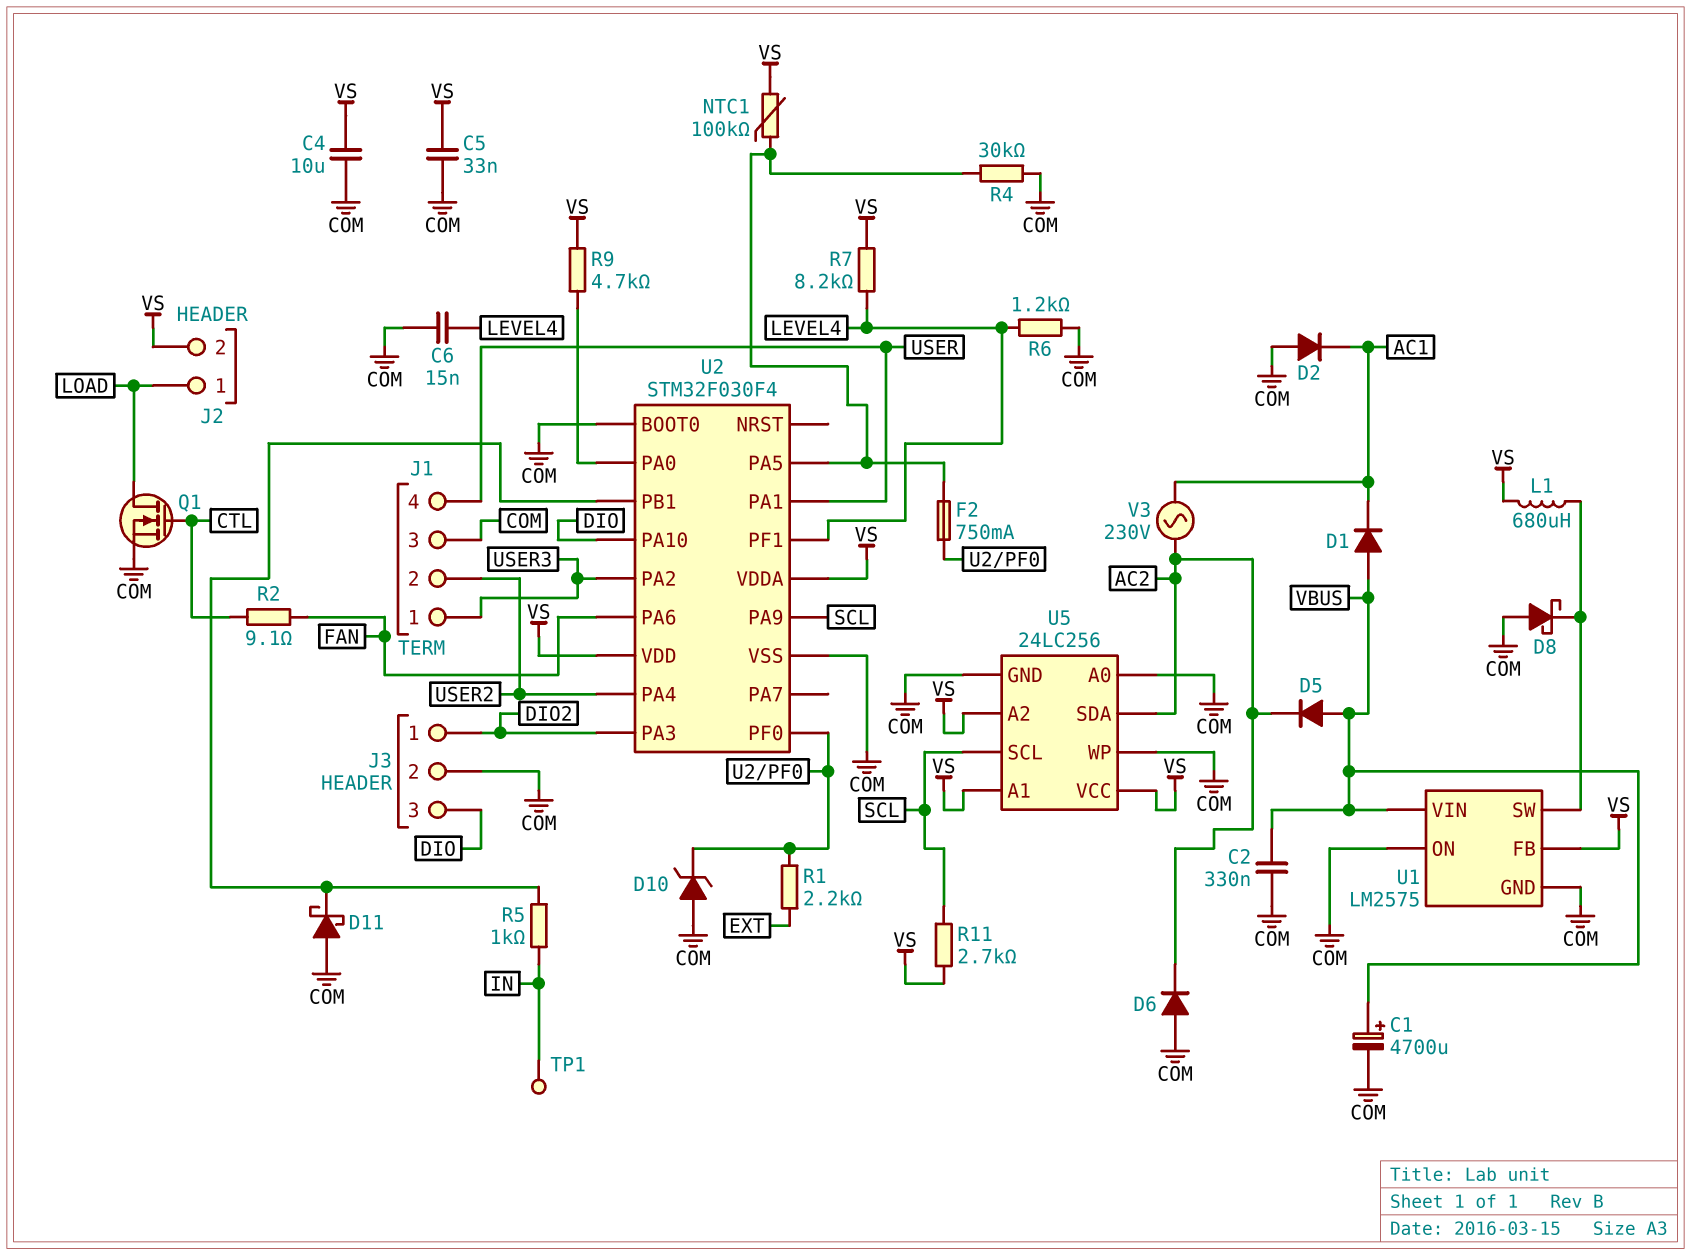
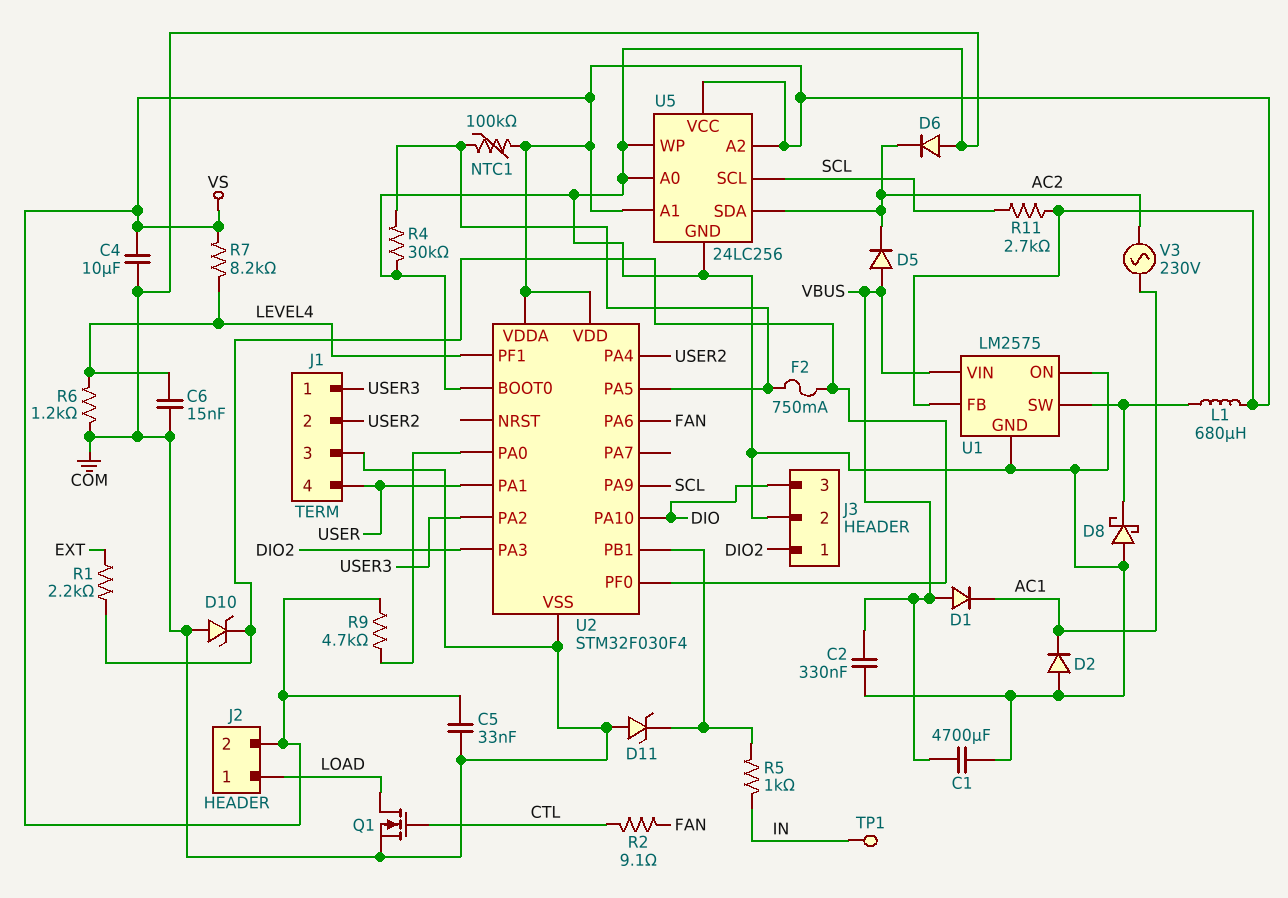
C1: 4700uF (plus VBUS, minus COM) -> 4700uF (COM, VBUS)
D11: schottky (A COM, K U2/PB1) -> zener (A COM, K U2/PB1)

